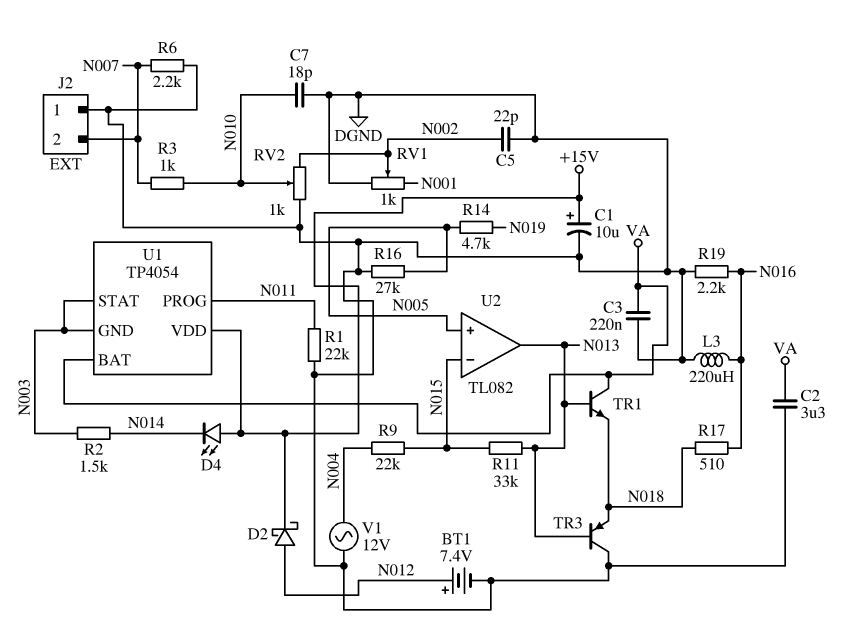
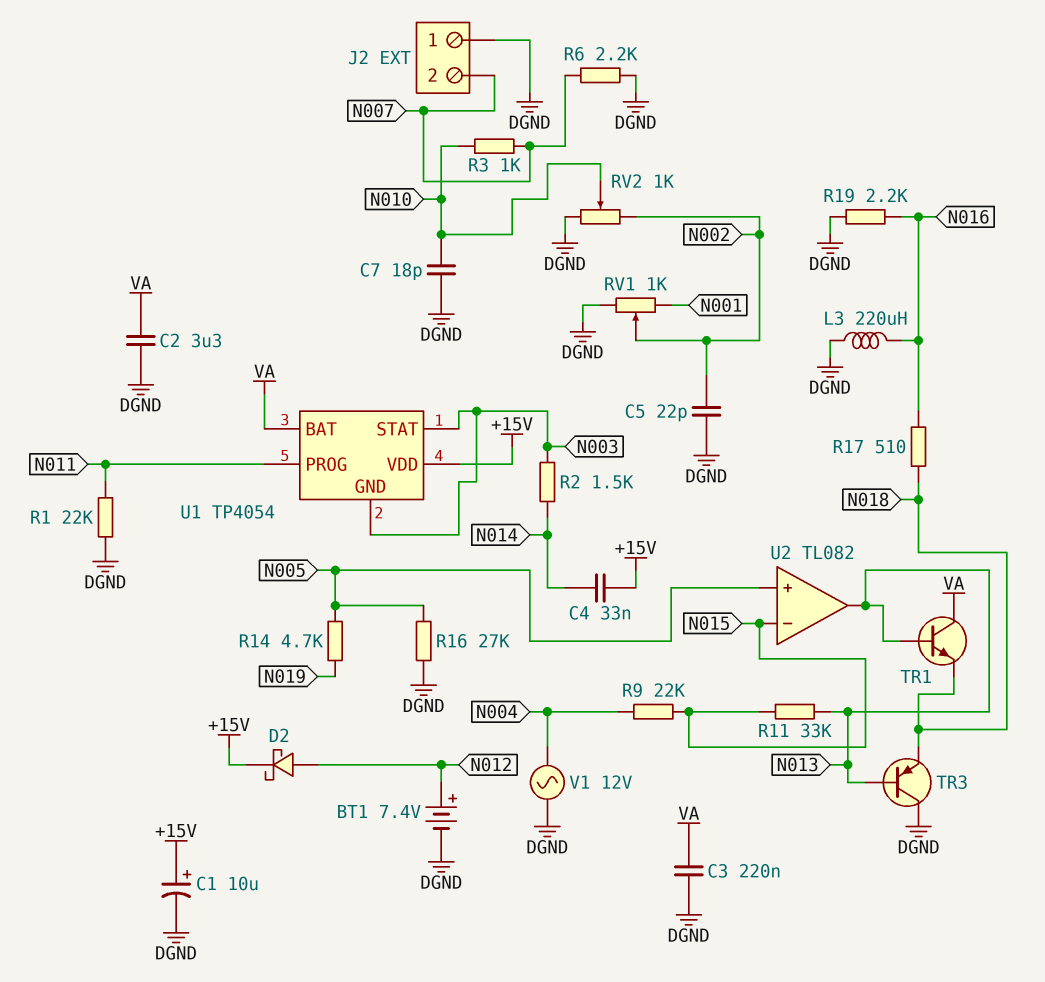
C4: none -> 33nF (+15V, N014)
D4: LED (A +15V, K N014) -> none

